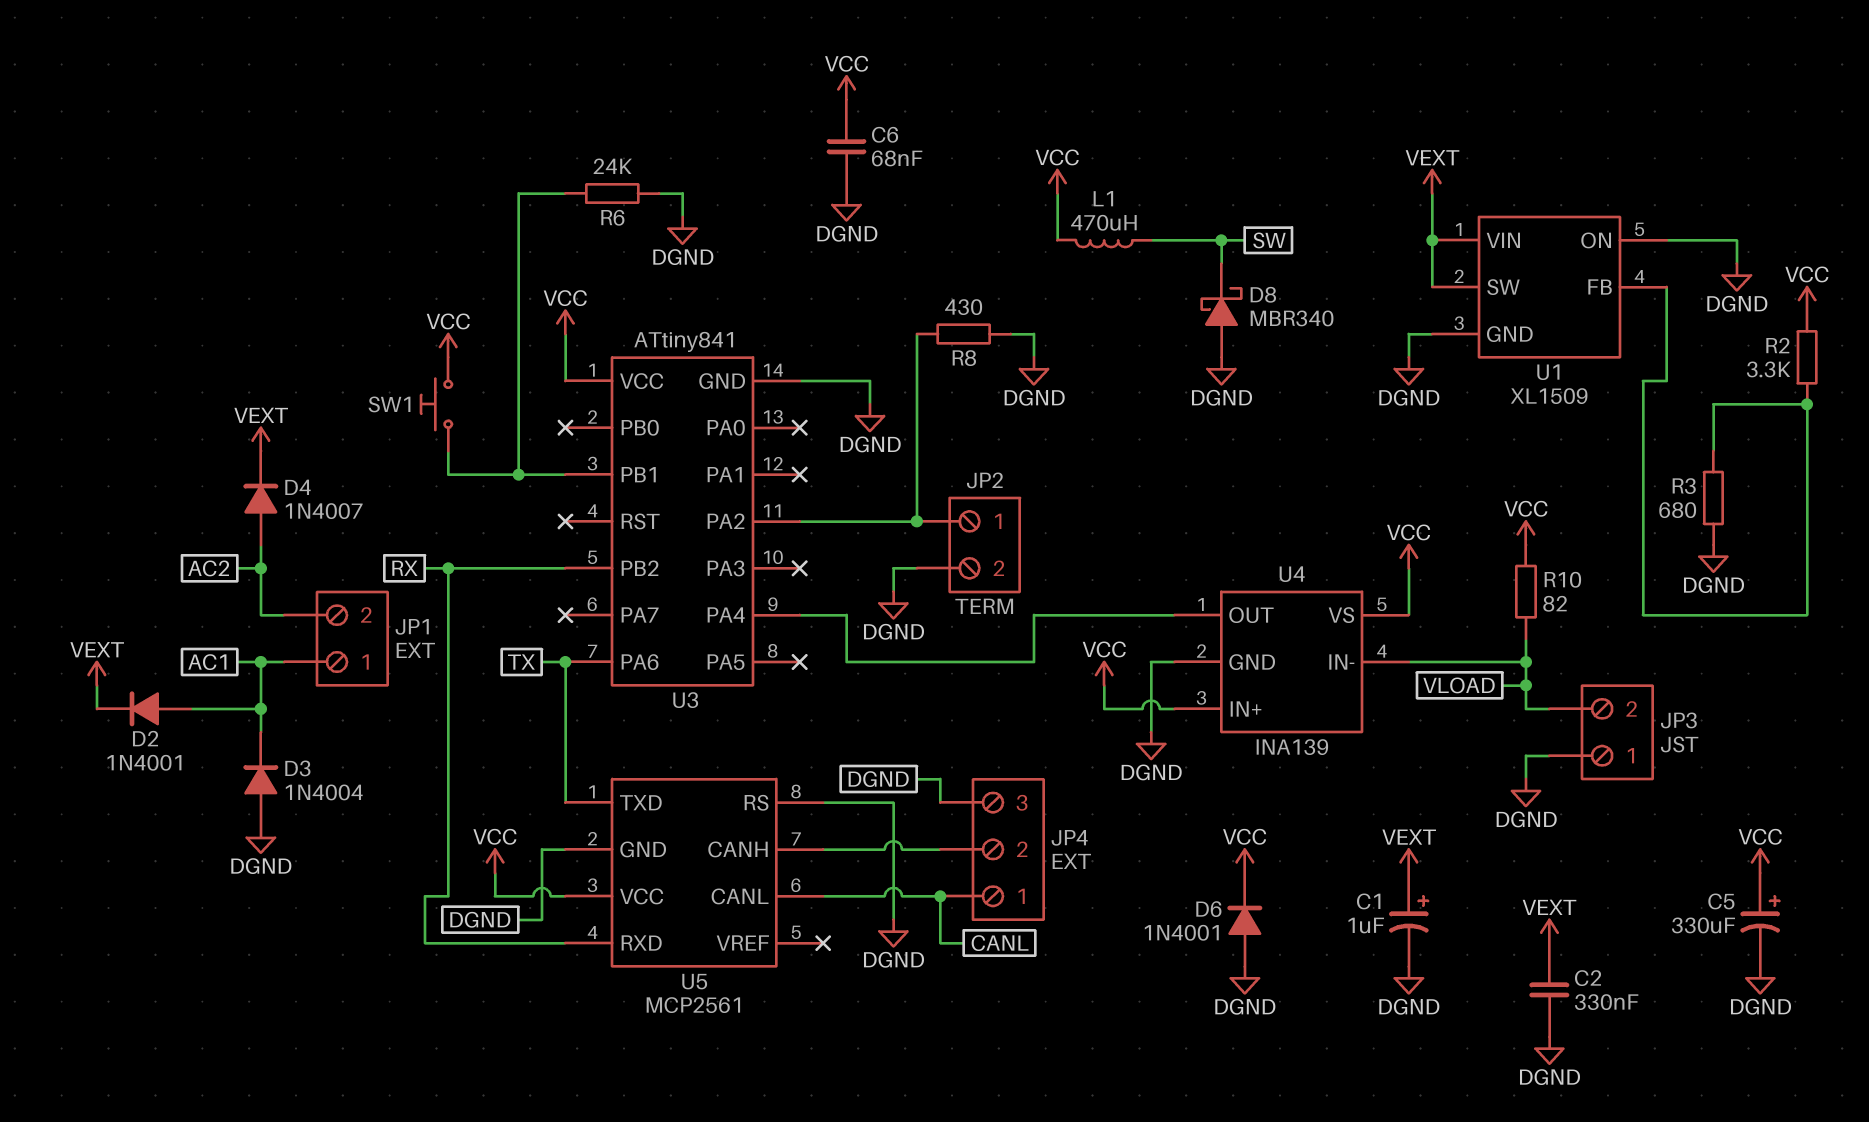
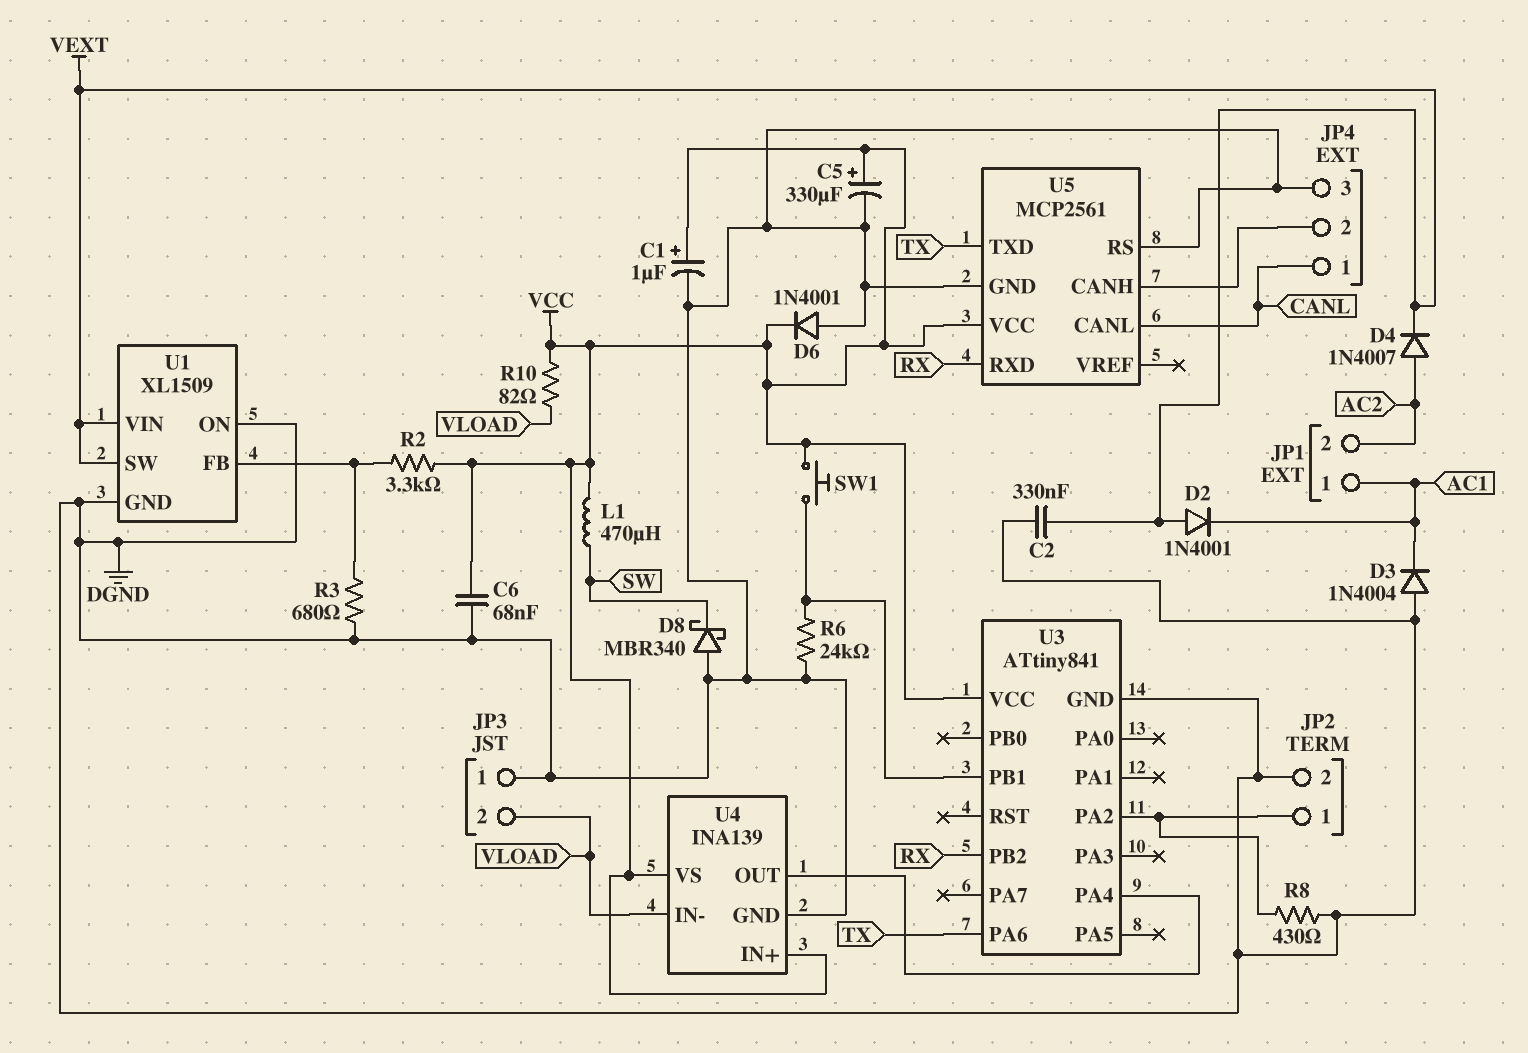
C1: 1uF (plus VEXT, minus DGND) -> 1uF (plus VCC, minus DGND)
D2: diode 1N4001 (A AC1, K VEXT) -> diode 1N4001 (A VEXT, K AC1)

